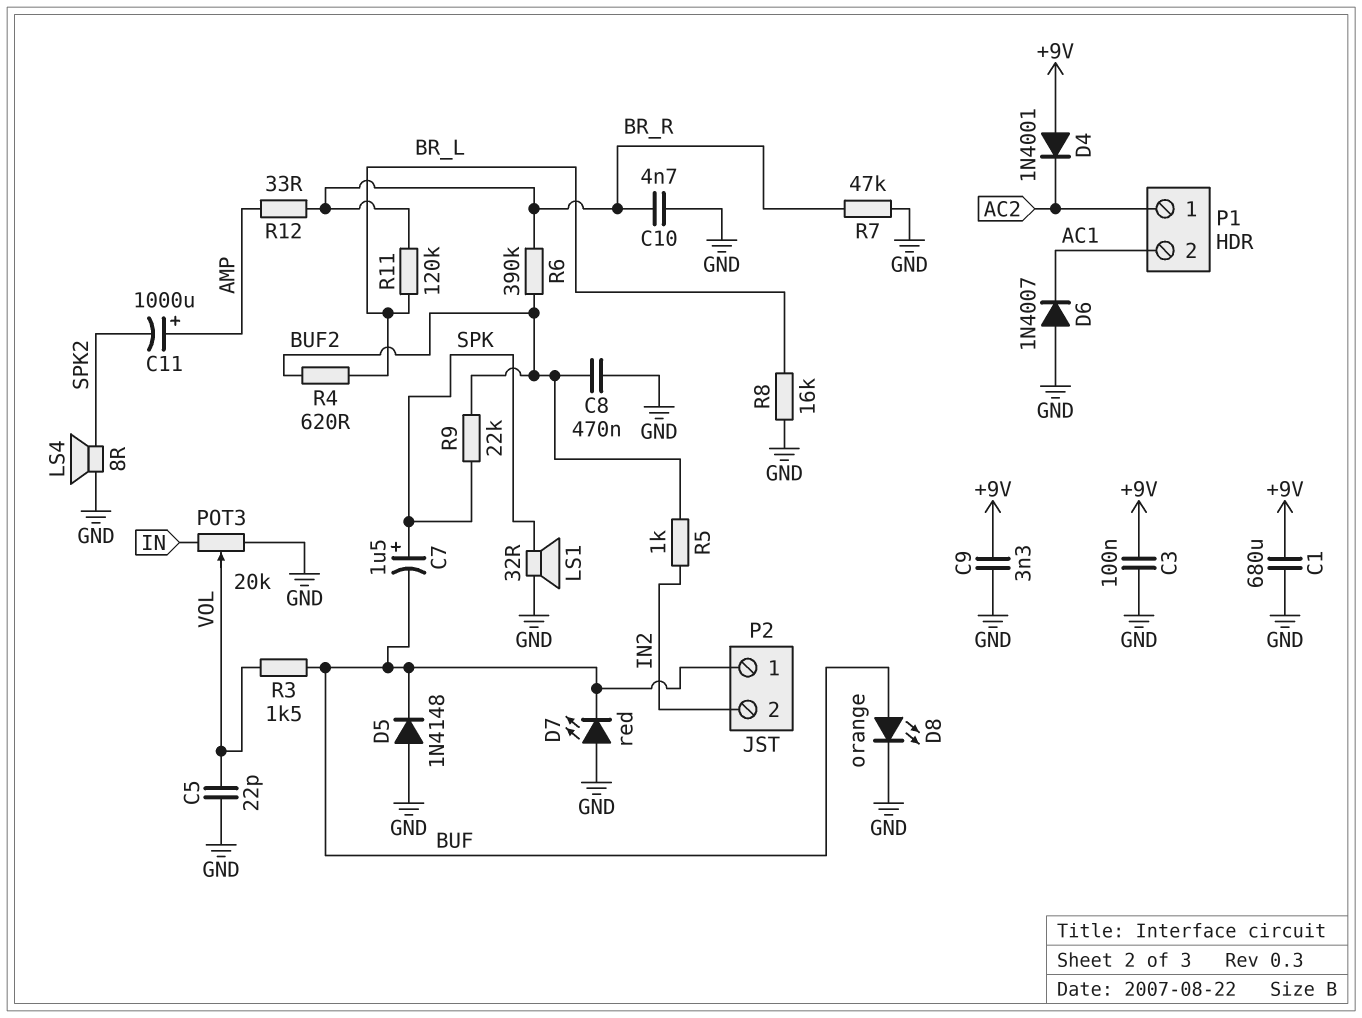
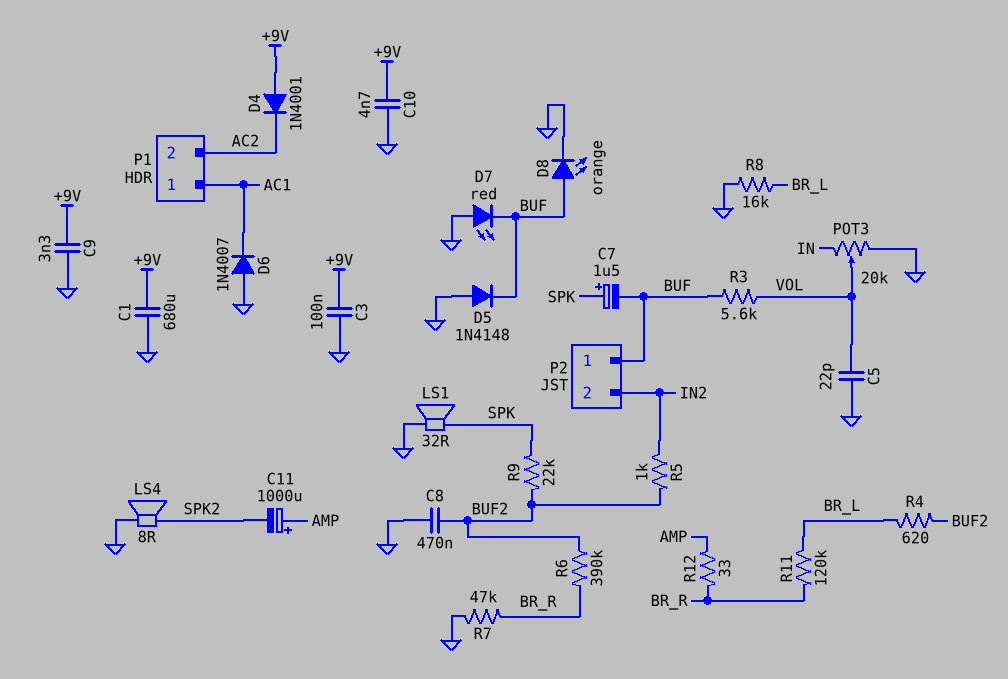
C10: 4.7nF (BR_R, GND) -> 4.7nF (+9V, GND)
P1 pin 1: AC2 -> AC1
P1 pin 2: AC1 -> AC2
R3: 1.5k (BUF, VOL) -> 5.6k (BUF, VOL)

